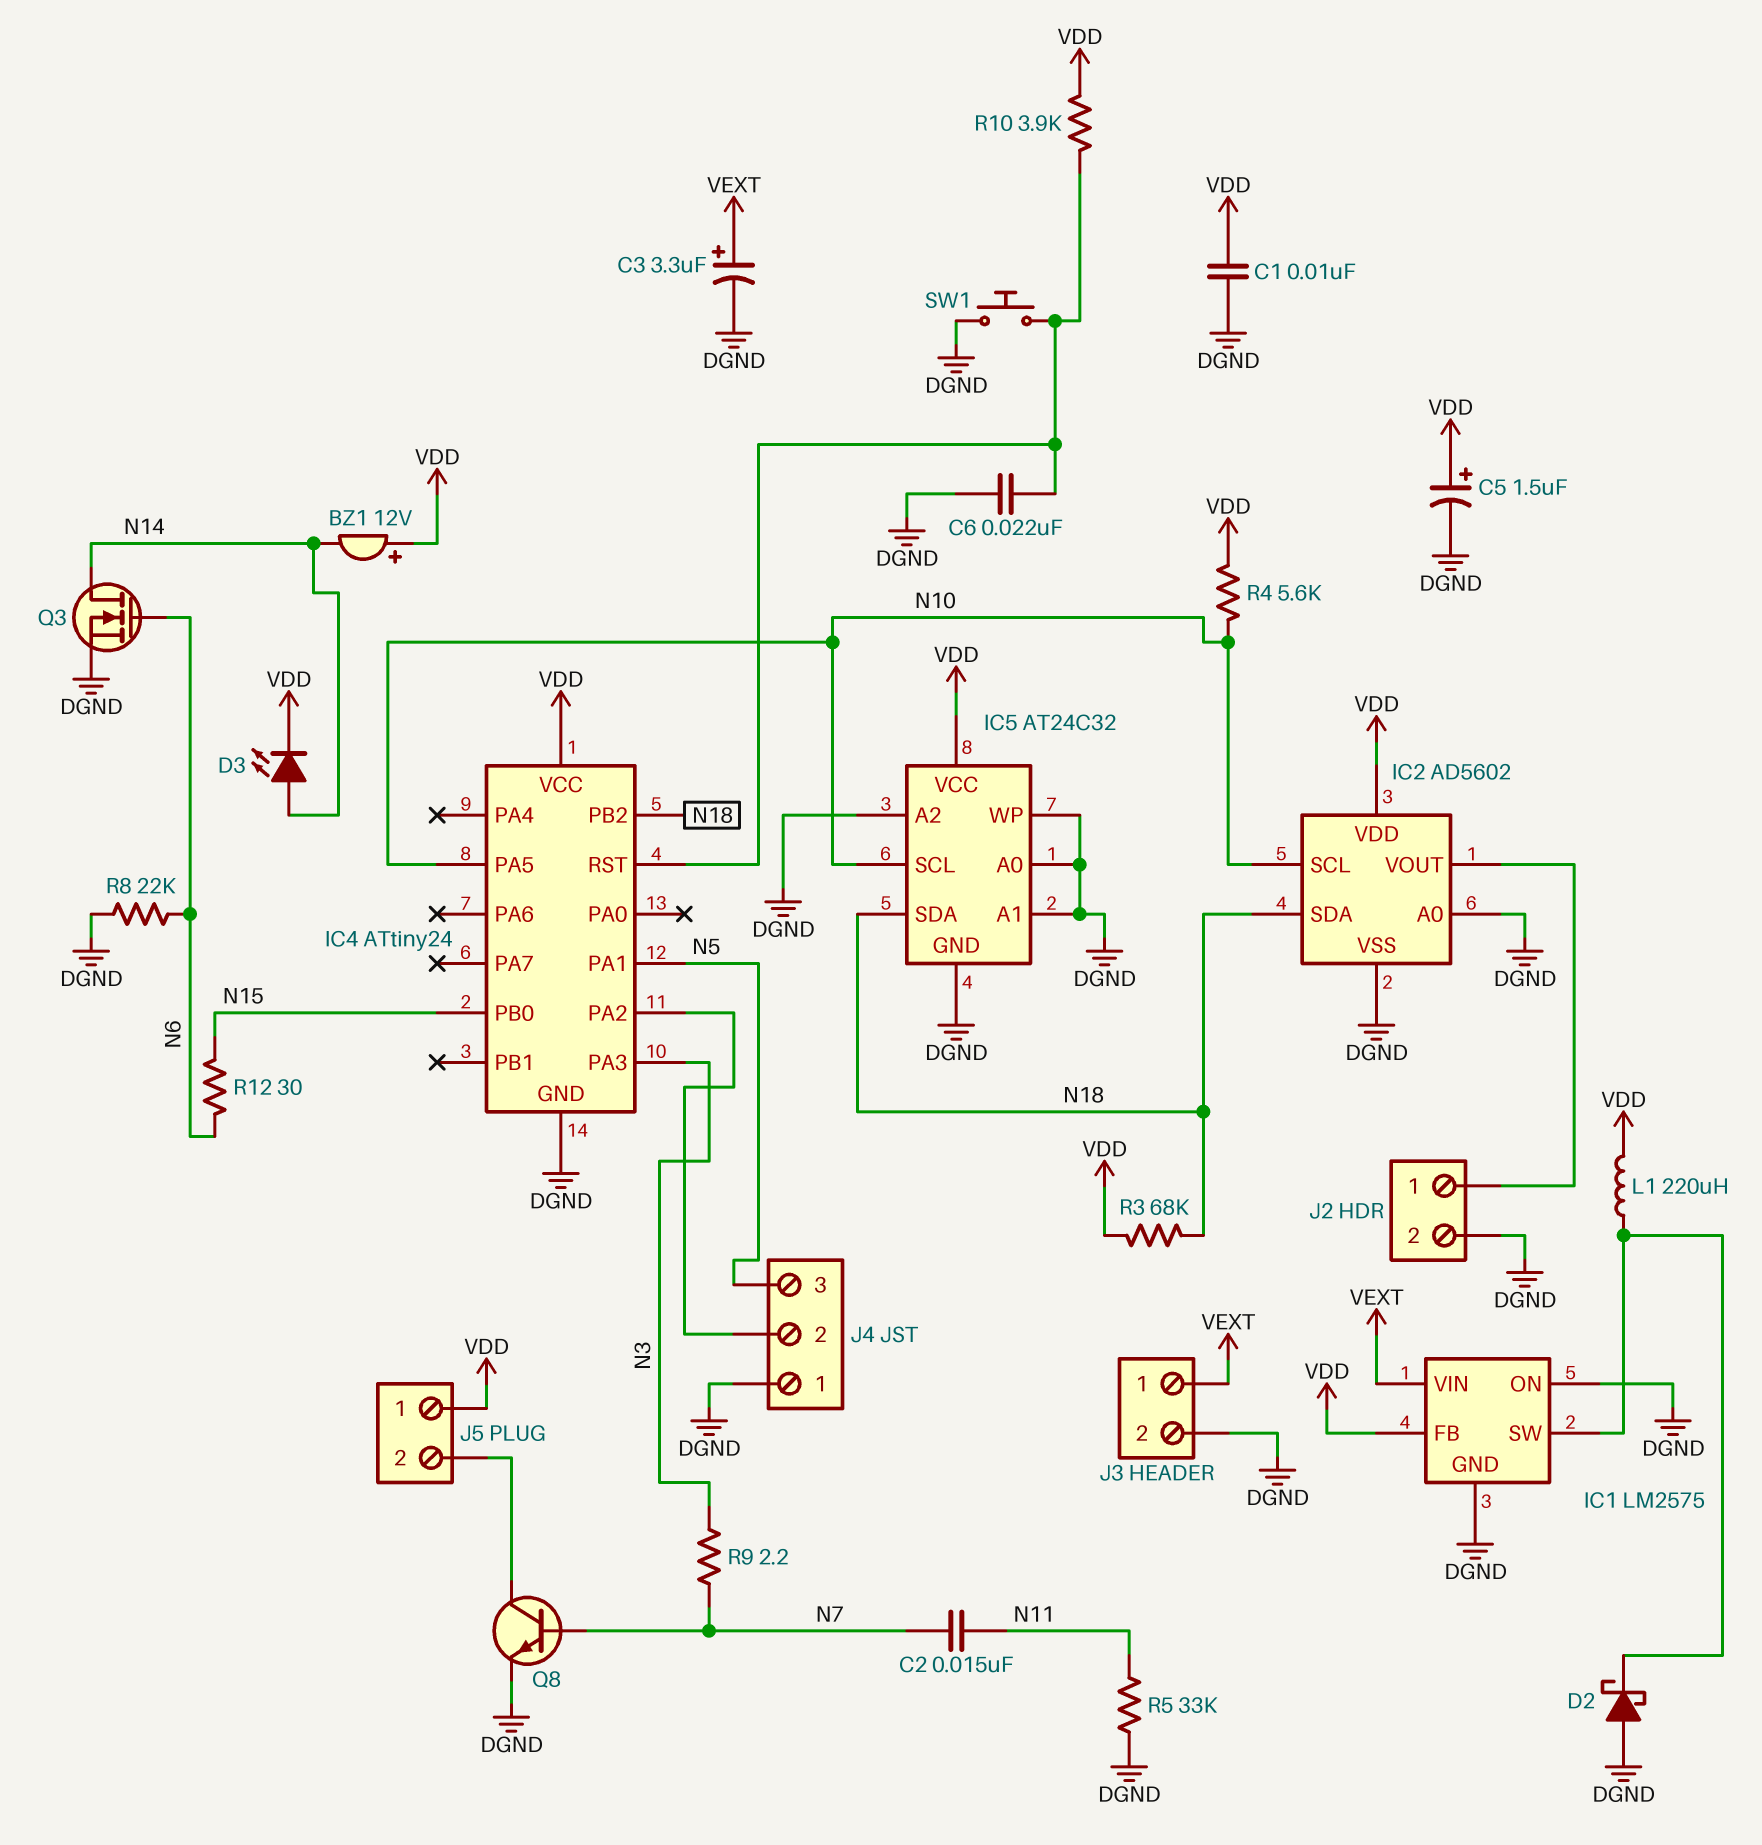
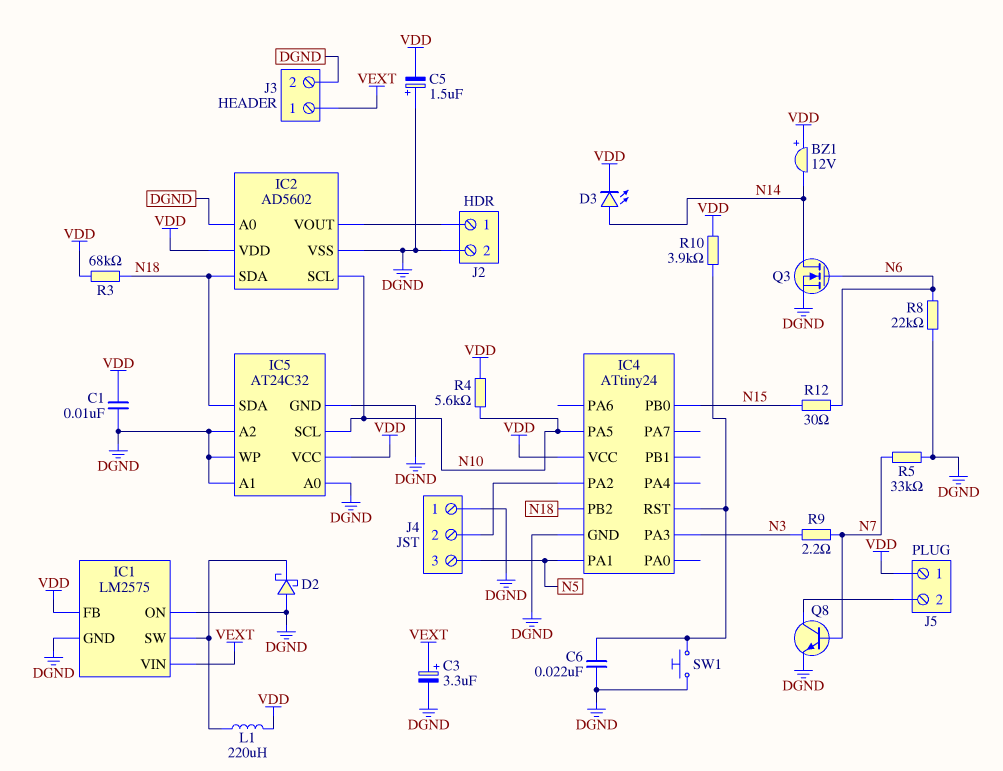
C2: 15nF (N7, N11) -> none
C5: 1.5uF (plus VDD, minus DGND) -> 1.5uF (plus DGND, minus VDD)
R5: 33k (DGND, N11) -> 33k (DGND, N7)

